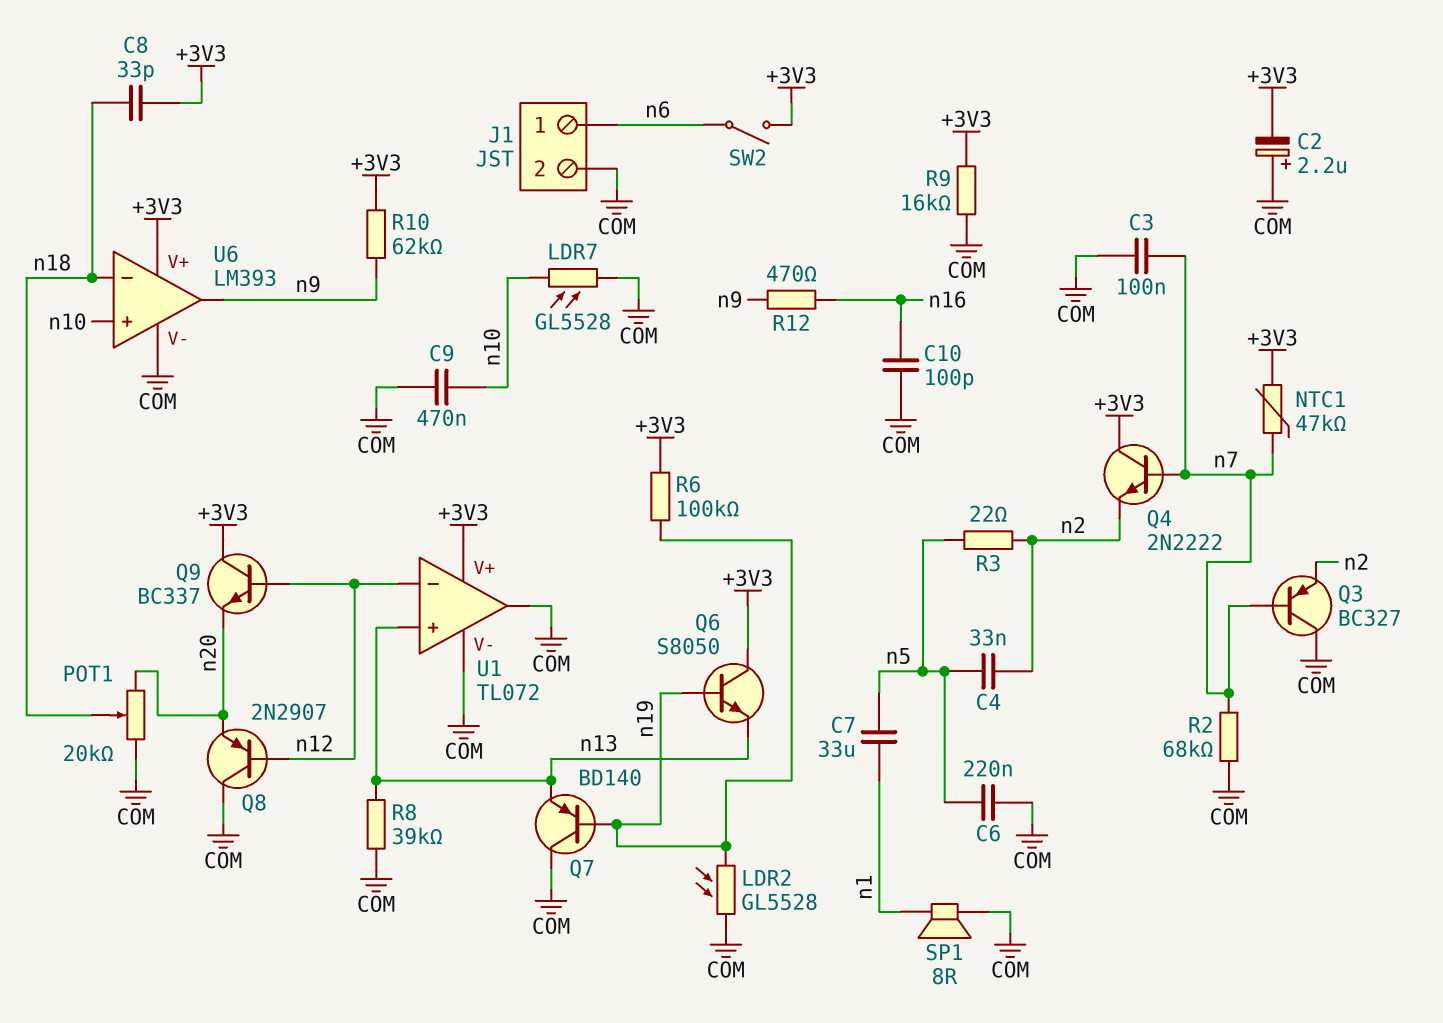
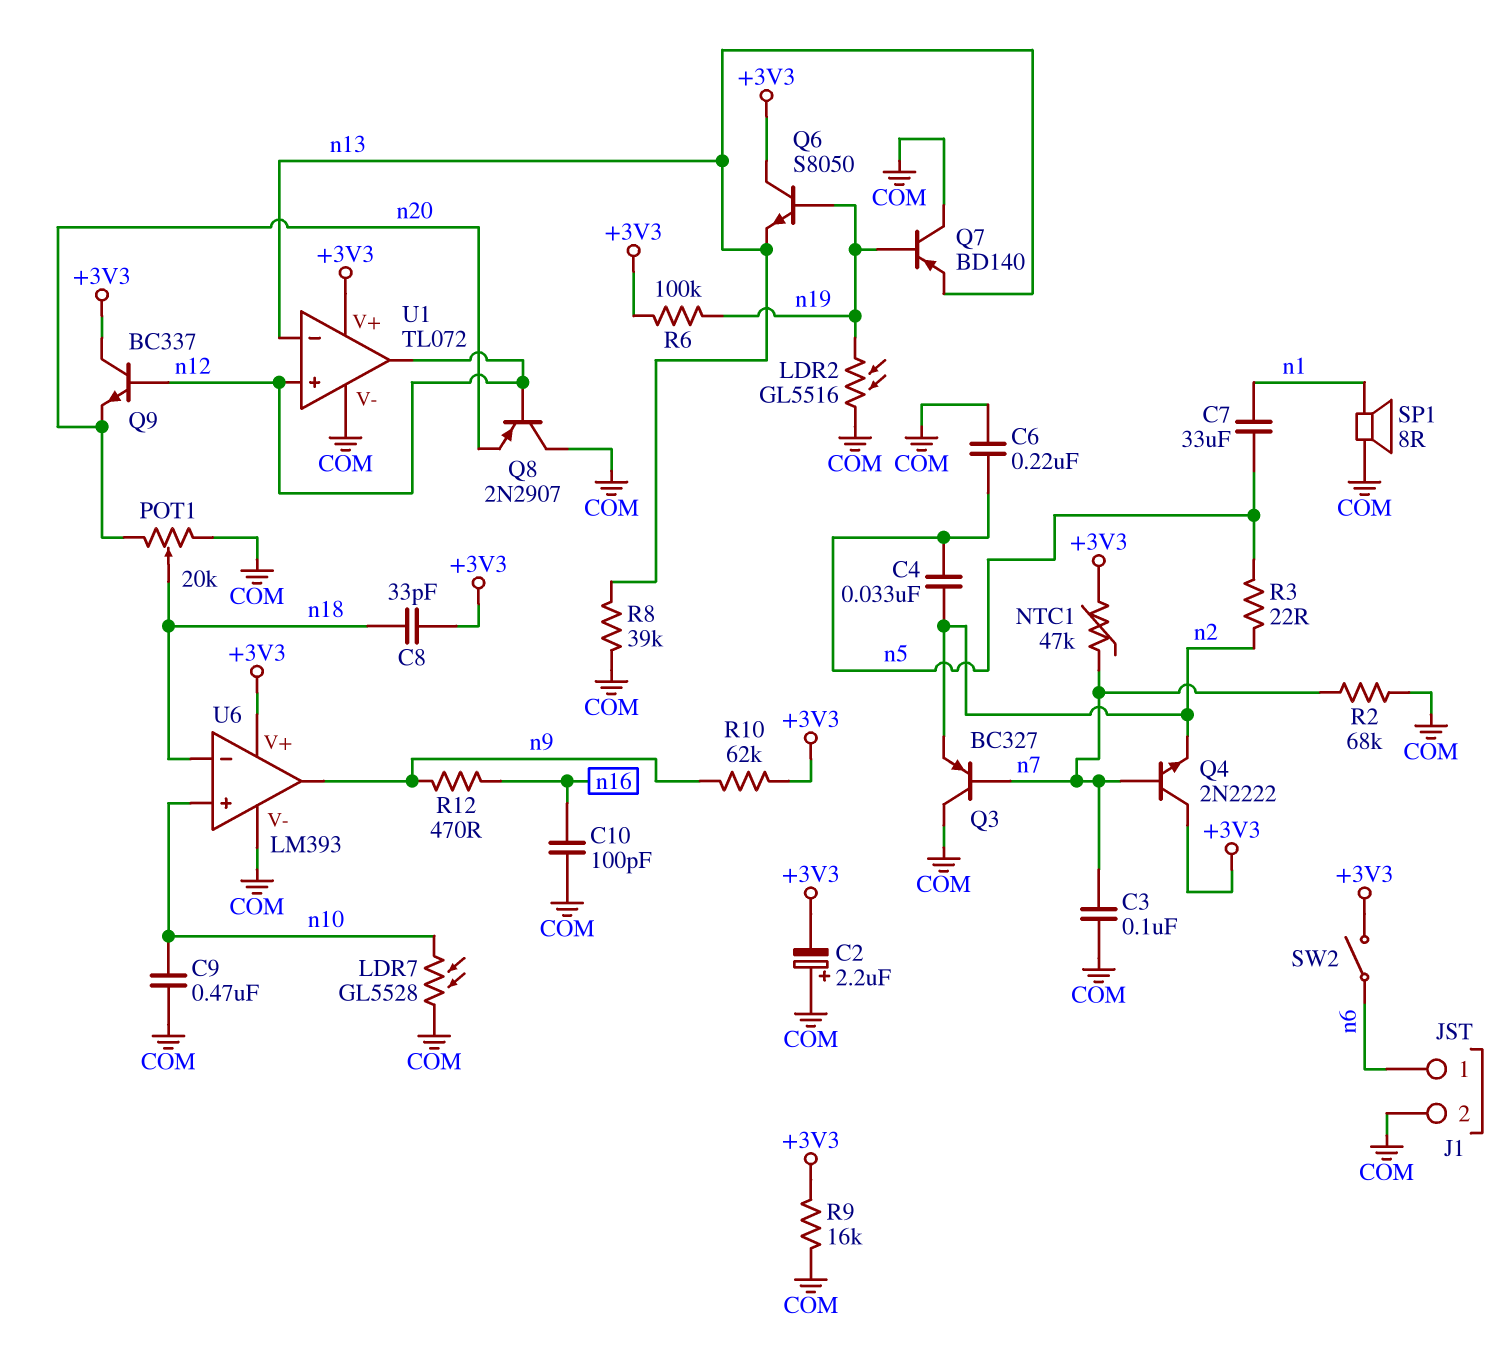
LDR2: GL5528 (COM, n19) -> GL5516 (COM, n19)
U1 pin in+: n13 -> n12
U1 pin in-: n12 -> n13
U1 pin out: COM -> n12

